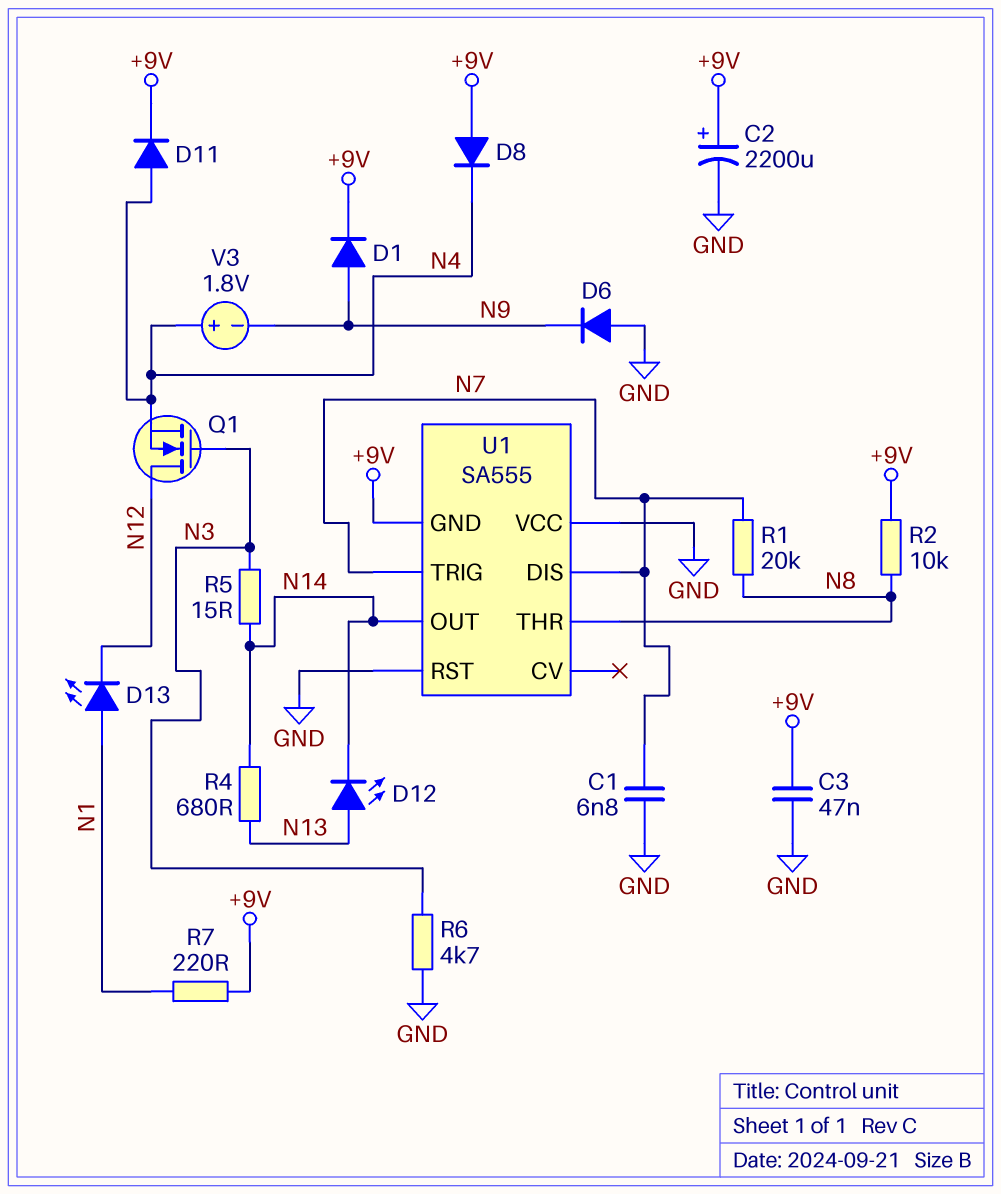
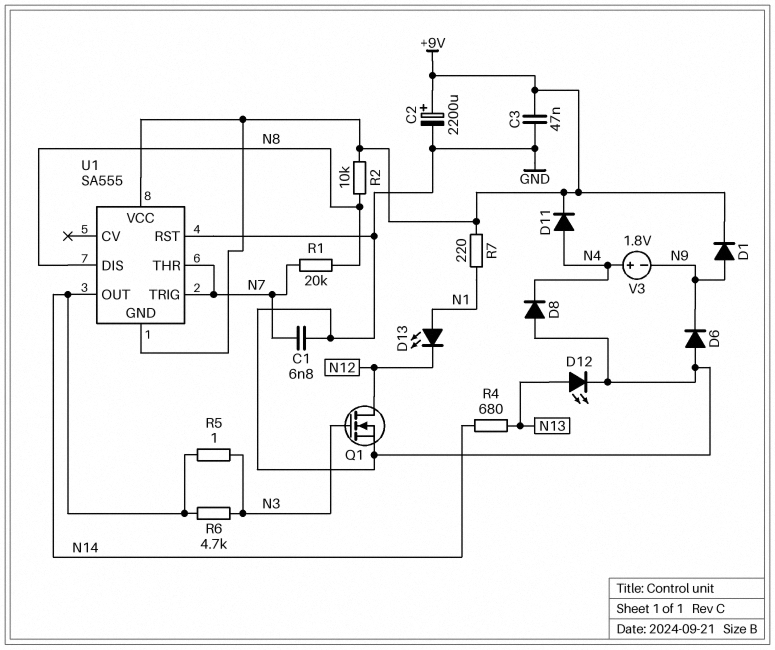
D8: diode (A +9V, K N4) -> diode (A GND, K N4)
D12: LED (A N13, K N14) -> LED (A N13, K GND)
Q1: NMOS (G N3, D N12, S N4) -> NMOS (G N3, D N12, S GND)
R5: 15 (N3, N14) -> 1 (N3, N14)
R6: 4.7k (GND, N3) -> 4.7k (N3, N14)
U1 pin DIS: N7 -> N8
U1 pin THR: N8 -> N7
U1 pin VCC: GND -> +9V

